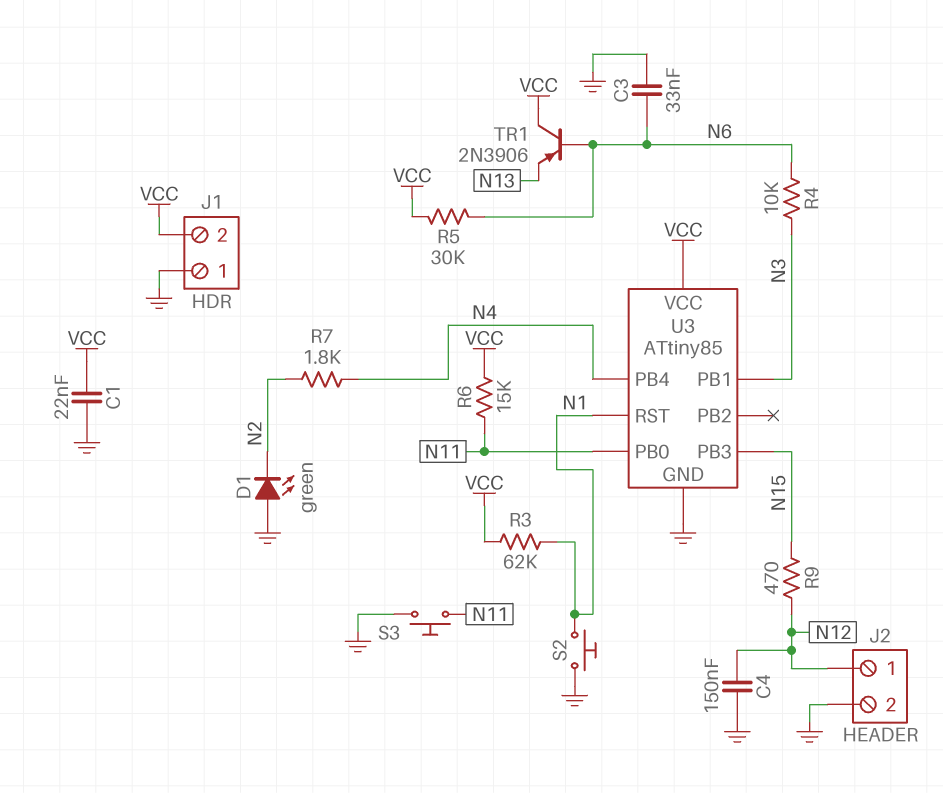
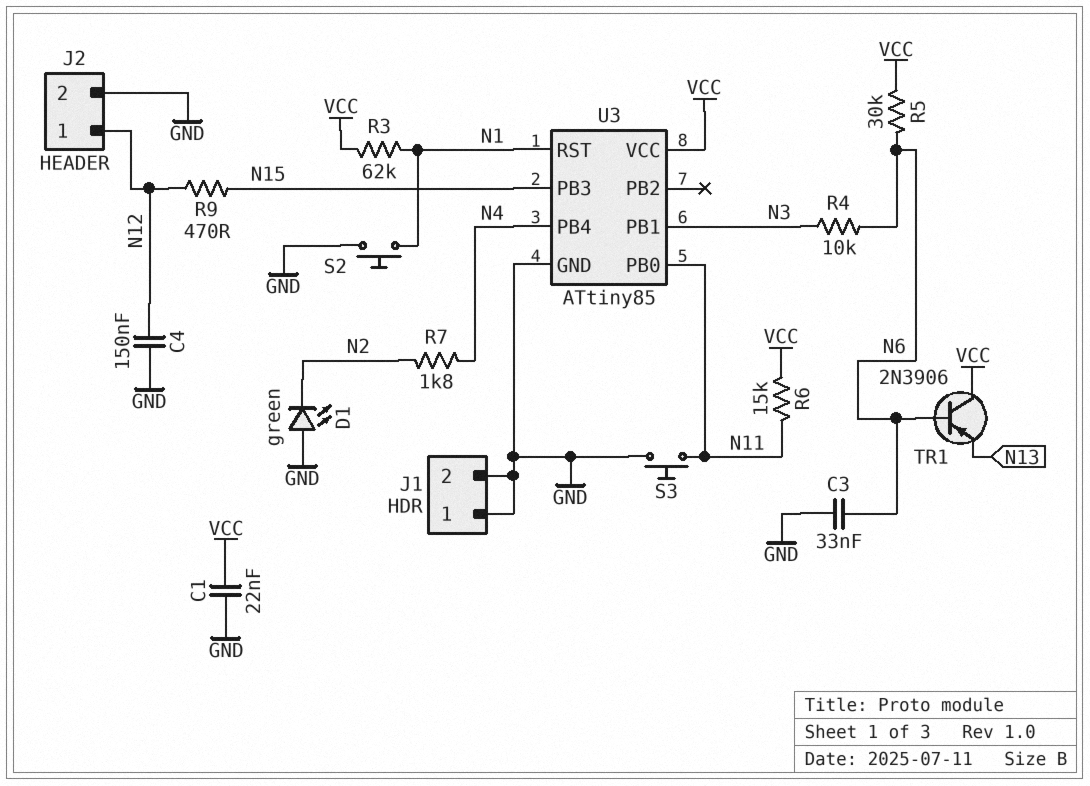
J1 pin 2: VCC -> GND

